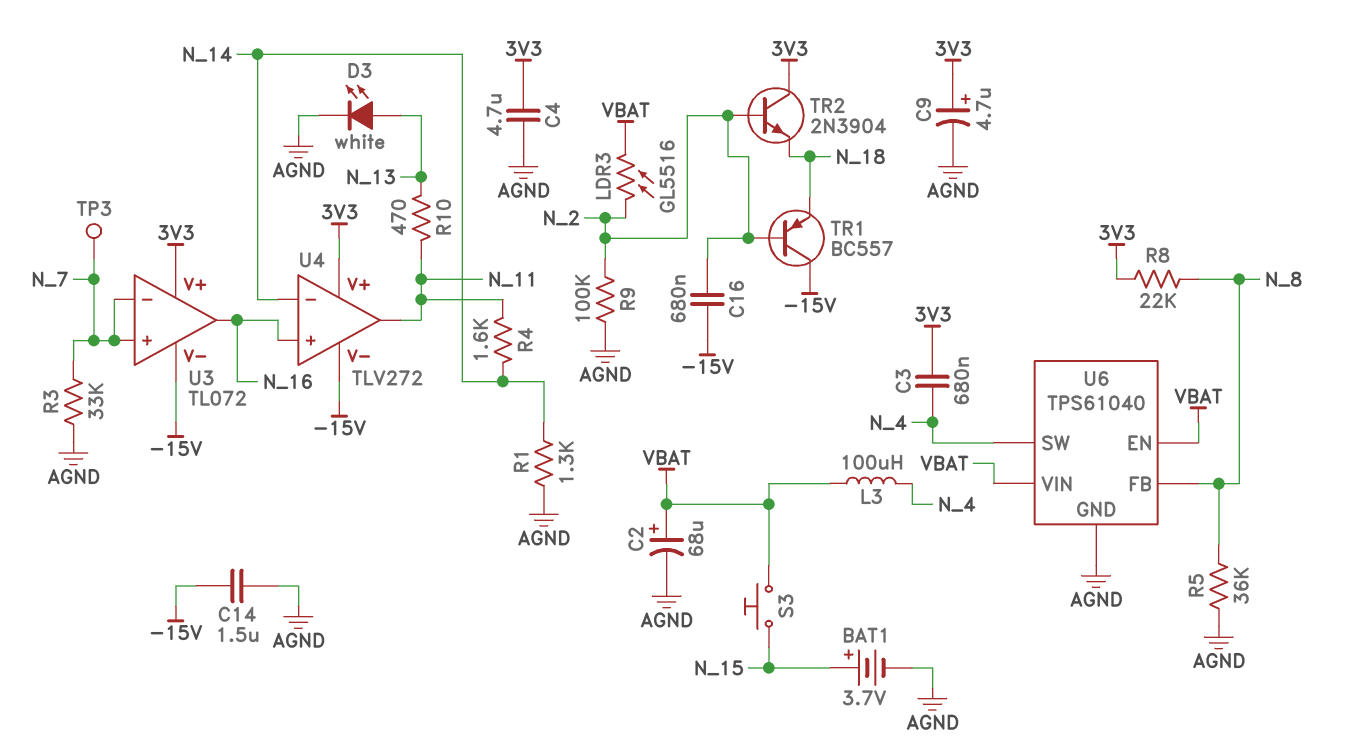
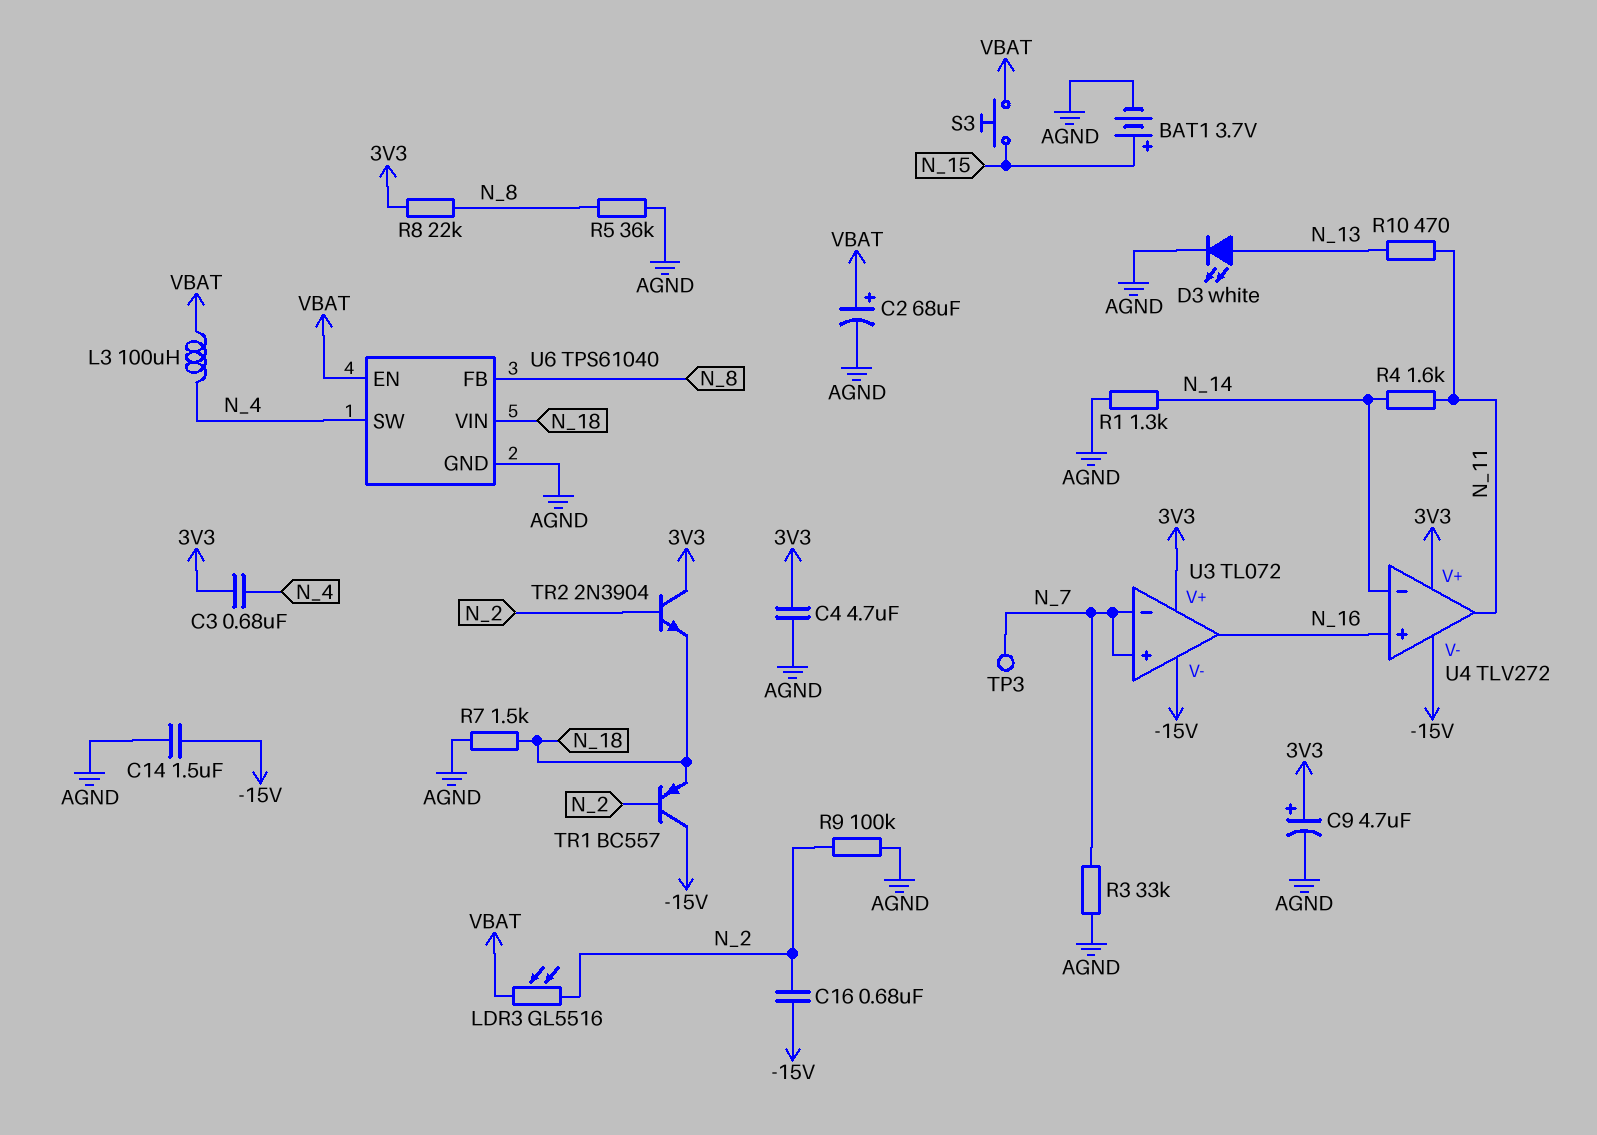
R7: none -> 1.5k (AGND, N_18)
U6 pin VIN: VBAT -> N_18

